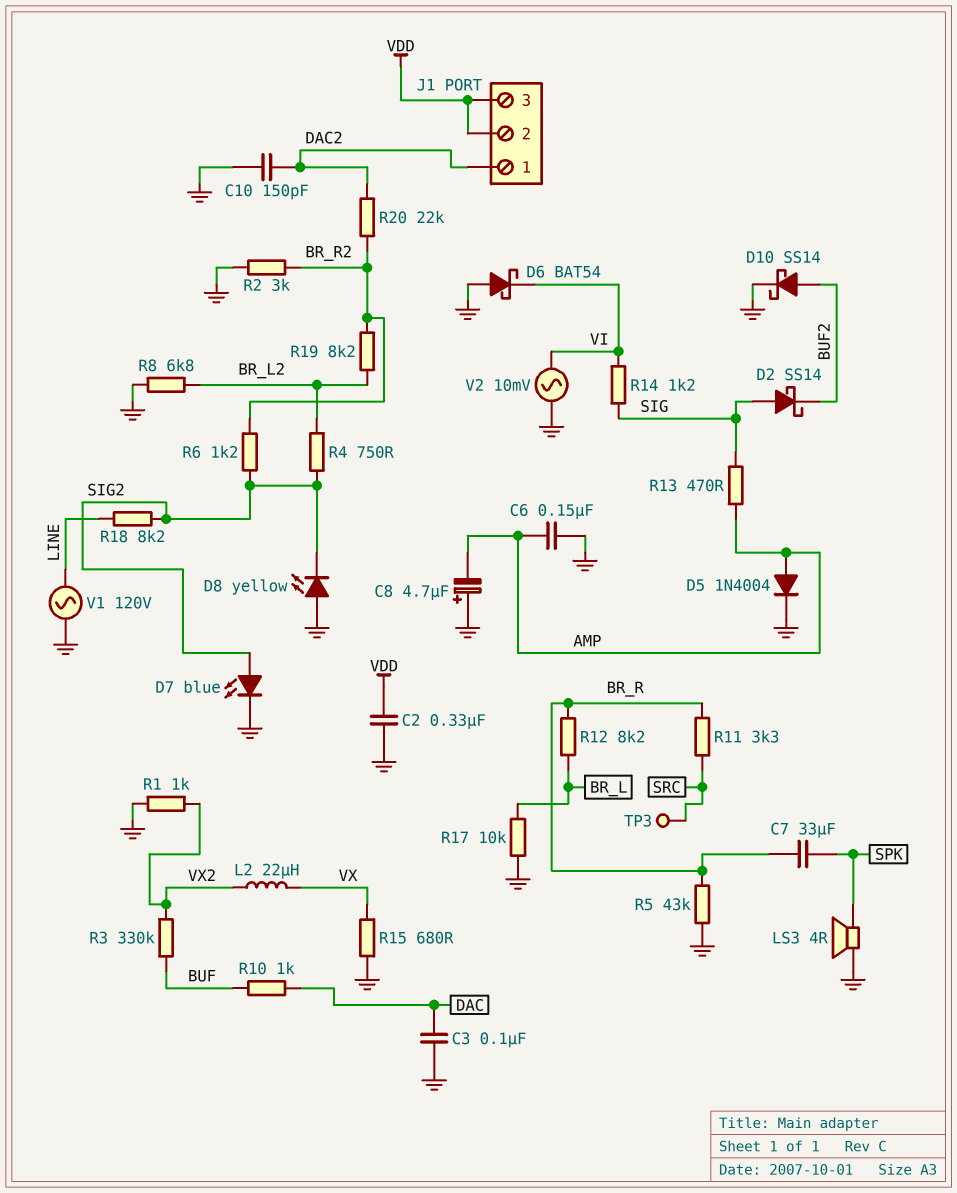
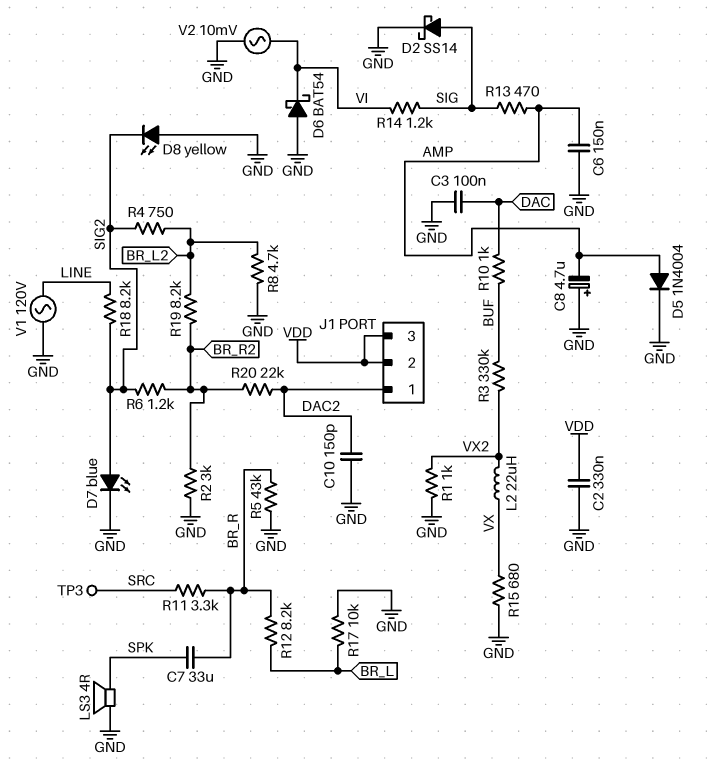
D2: schottky SS14 (A SIG, K BUF2) -> schottky SS14 (A SIG, K GND)
D10: schottky SS14 (A BUF2, K GND) -> none
R8: 6.8k (BR_L2, GND) -> 4.7k (BR_L2, GND)

